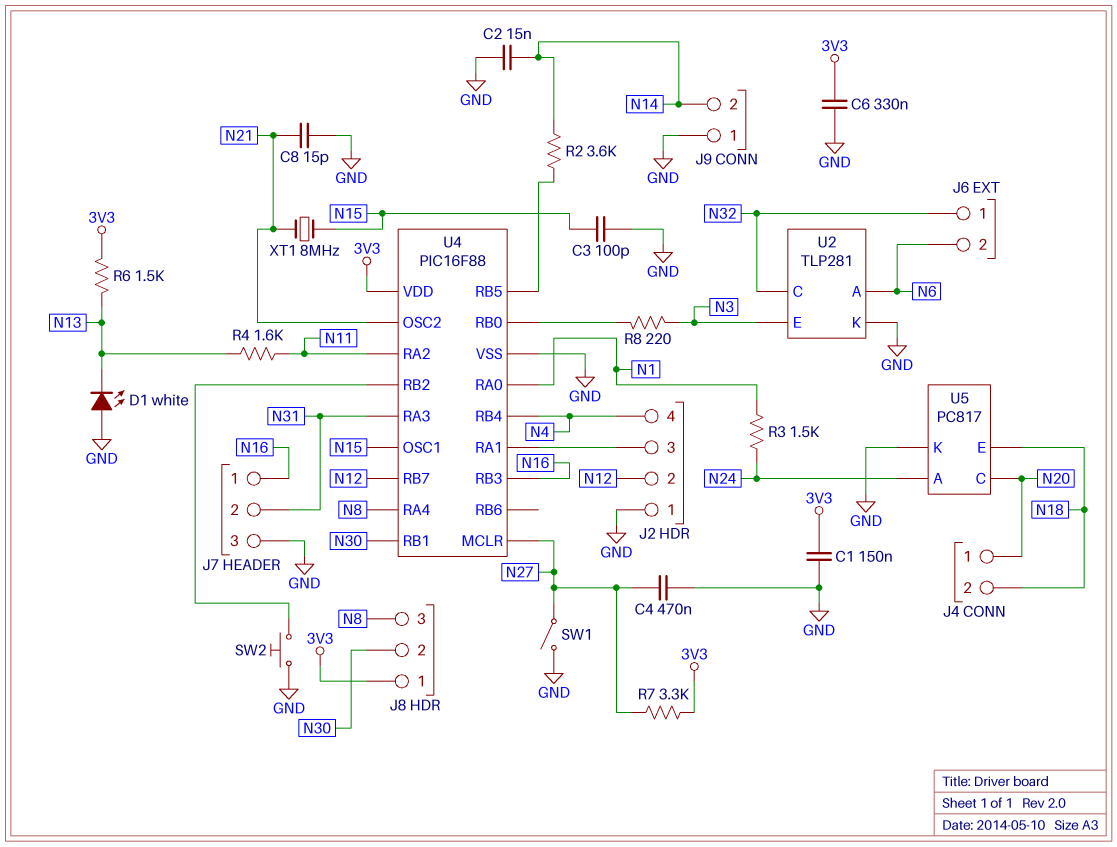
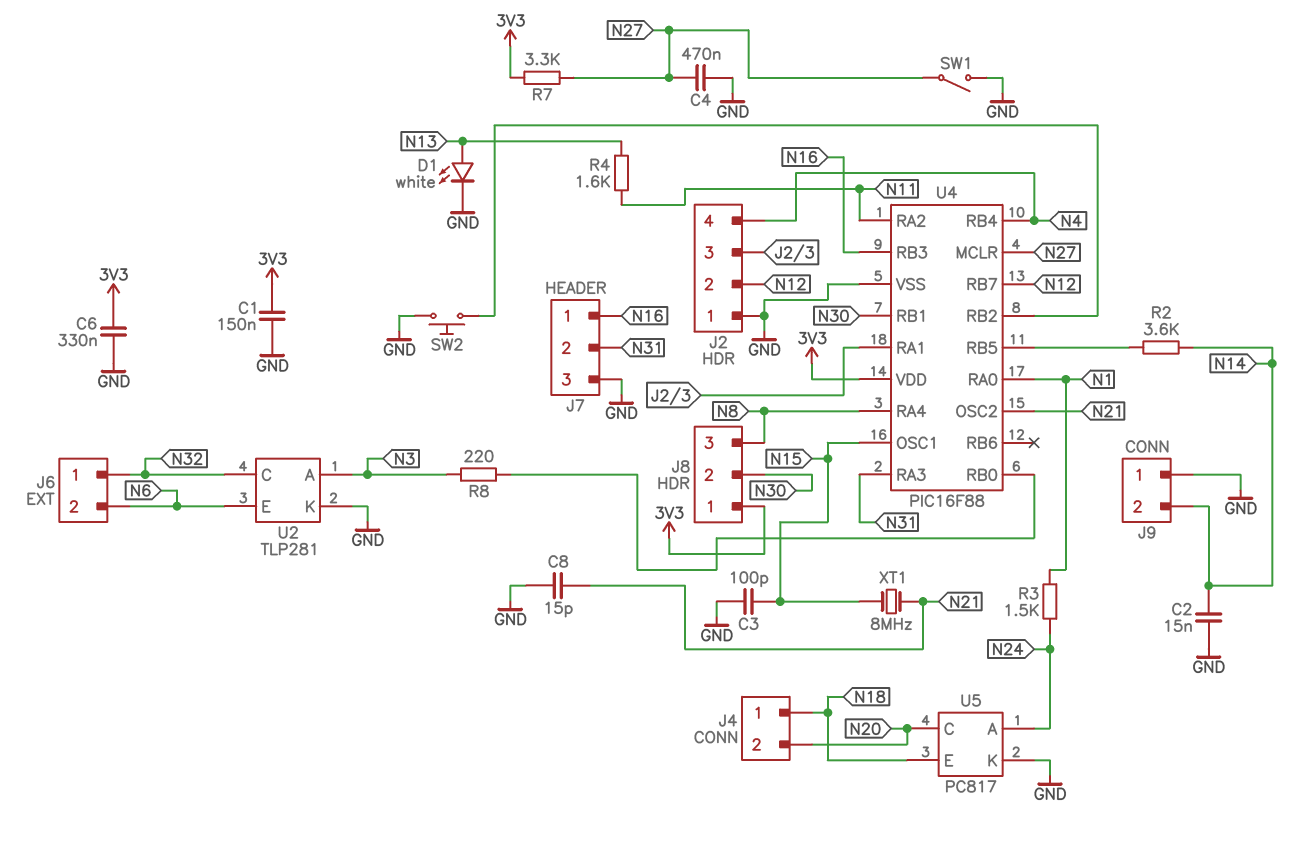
D1: LED white (A GND, K N13) -> LED white (A N13, K GND)
J4 pin 1: N20 -> N18
J4 pin 2: N18 -> N20
R6: 1.5k (3V3, N13) -> none
U2 pin A: N6 -> N3
U2 pin E: N3 -> N6

